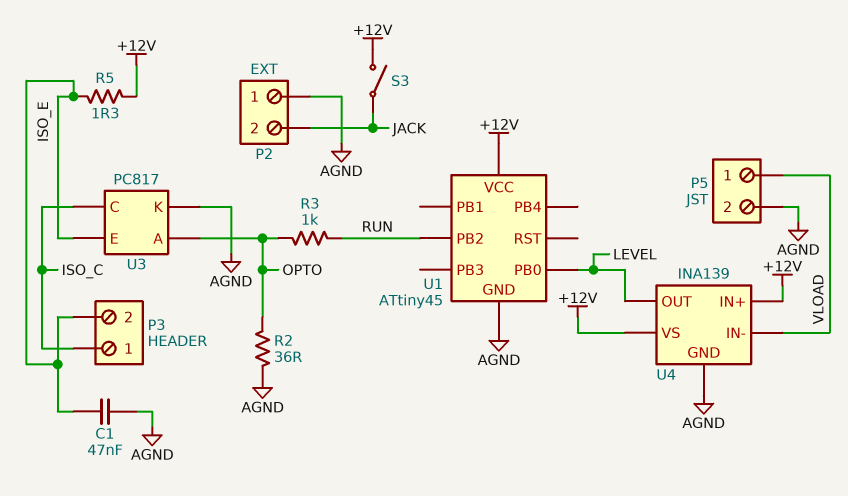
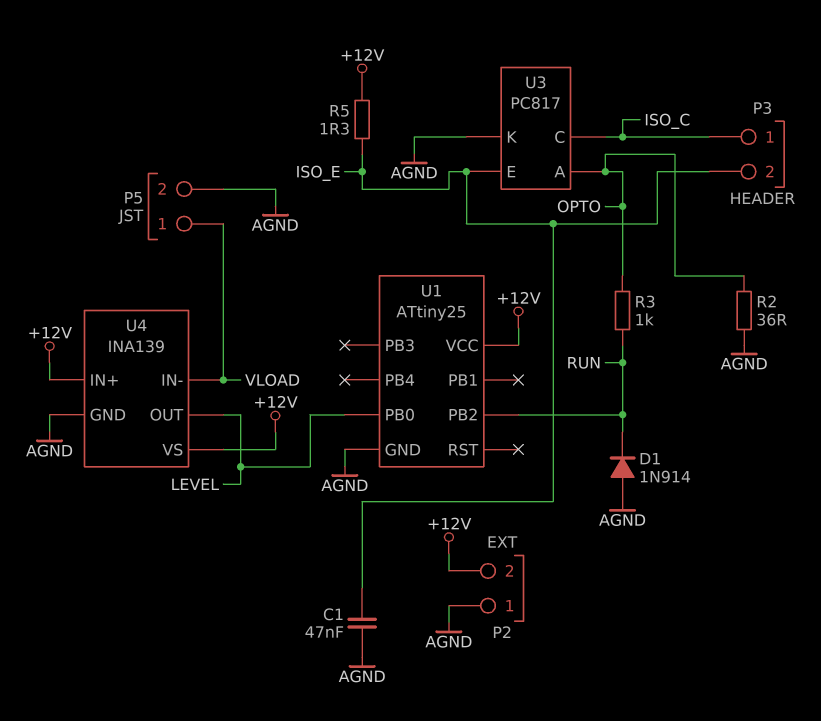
D1: none -> diode 1N914 (A AGND, K RUN)
P2 pin 2: JACK -> +12V
S3: switch (+12V, JACK) -> none
U1: ATtiny45 -> ATtiny25

